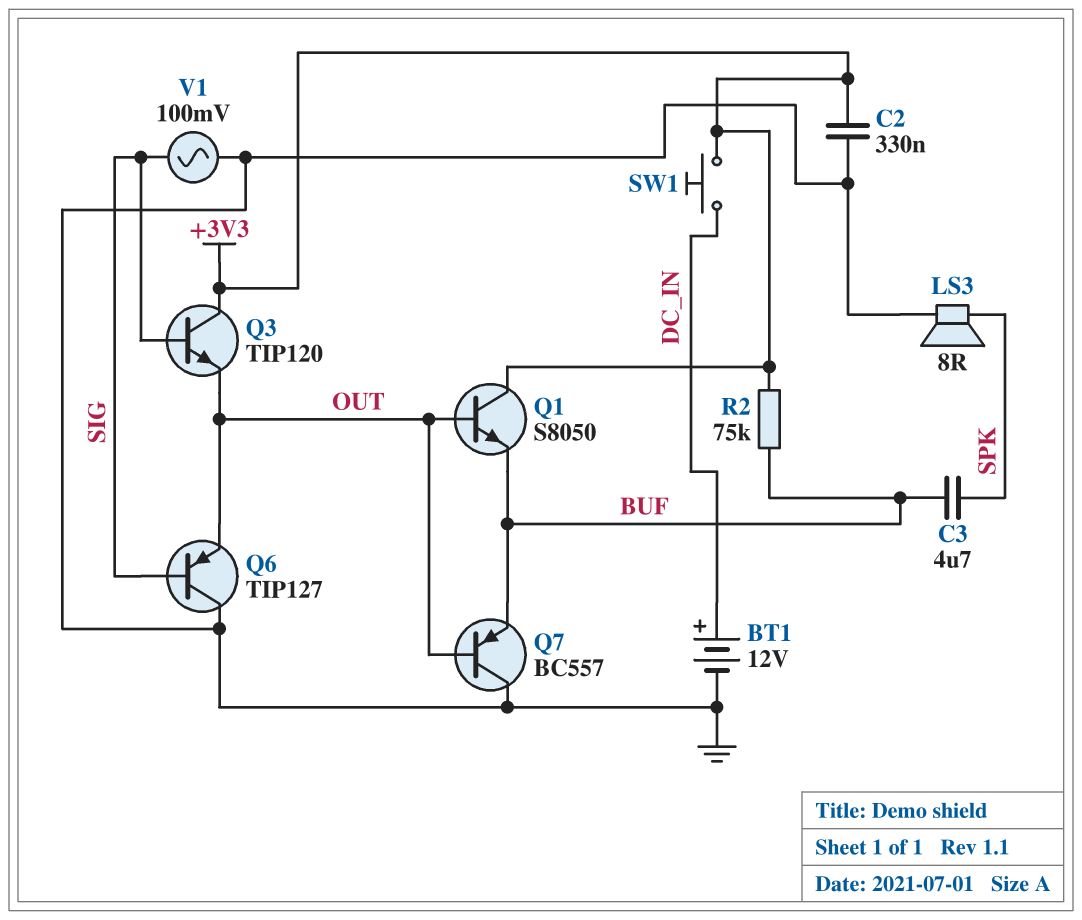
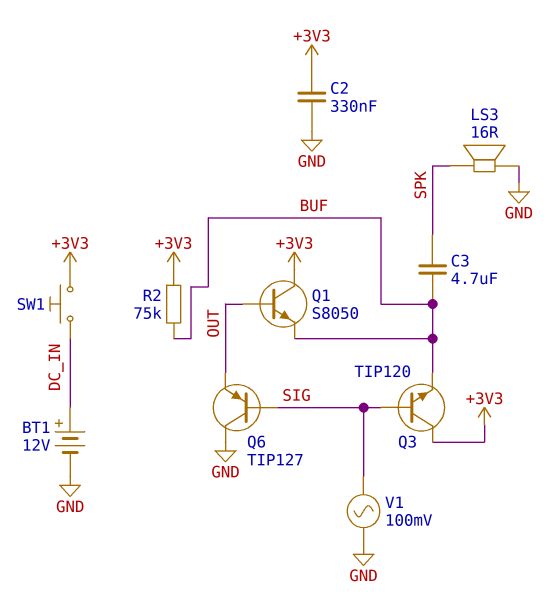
LS3: speaker 8R (GND, SPK) -> speaker 16R (GND, SPK)
Q3: NPN TIP120 (B SIG, C +3V3, E OUT) -> NPN TIP120 (B SIG, C +3V3, E BUF)
Q7: PNP BC557 (B OUT, C GND, E BUF) -> none

